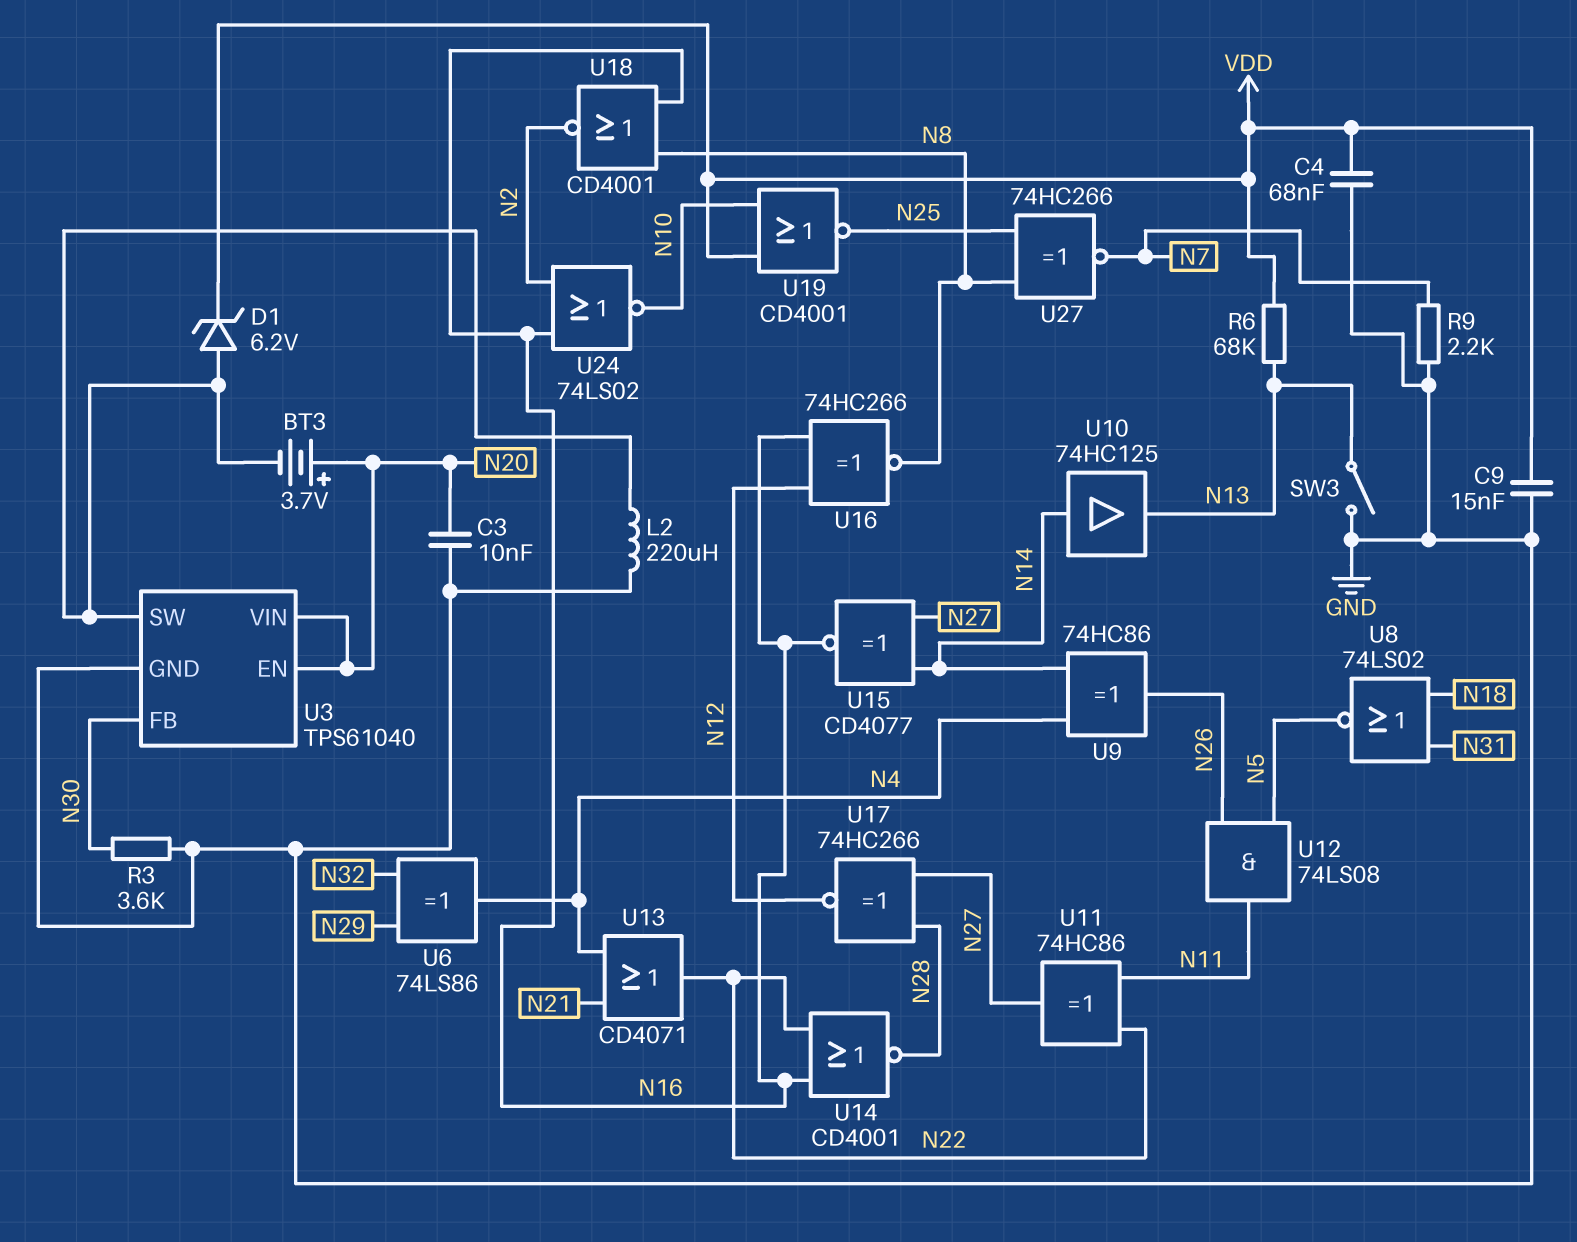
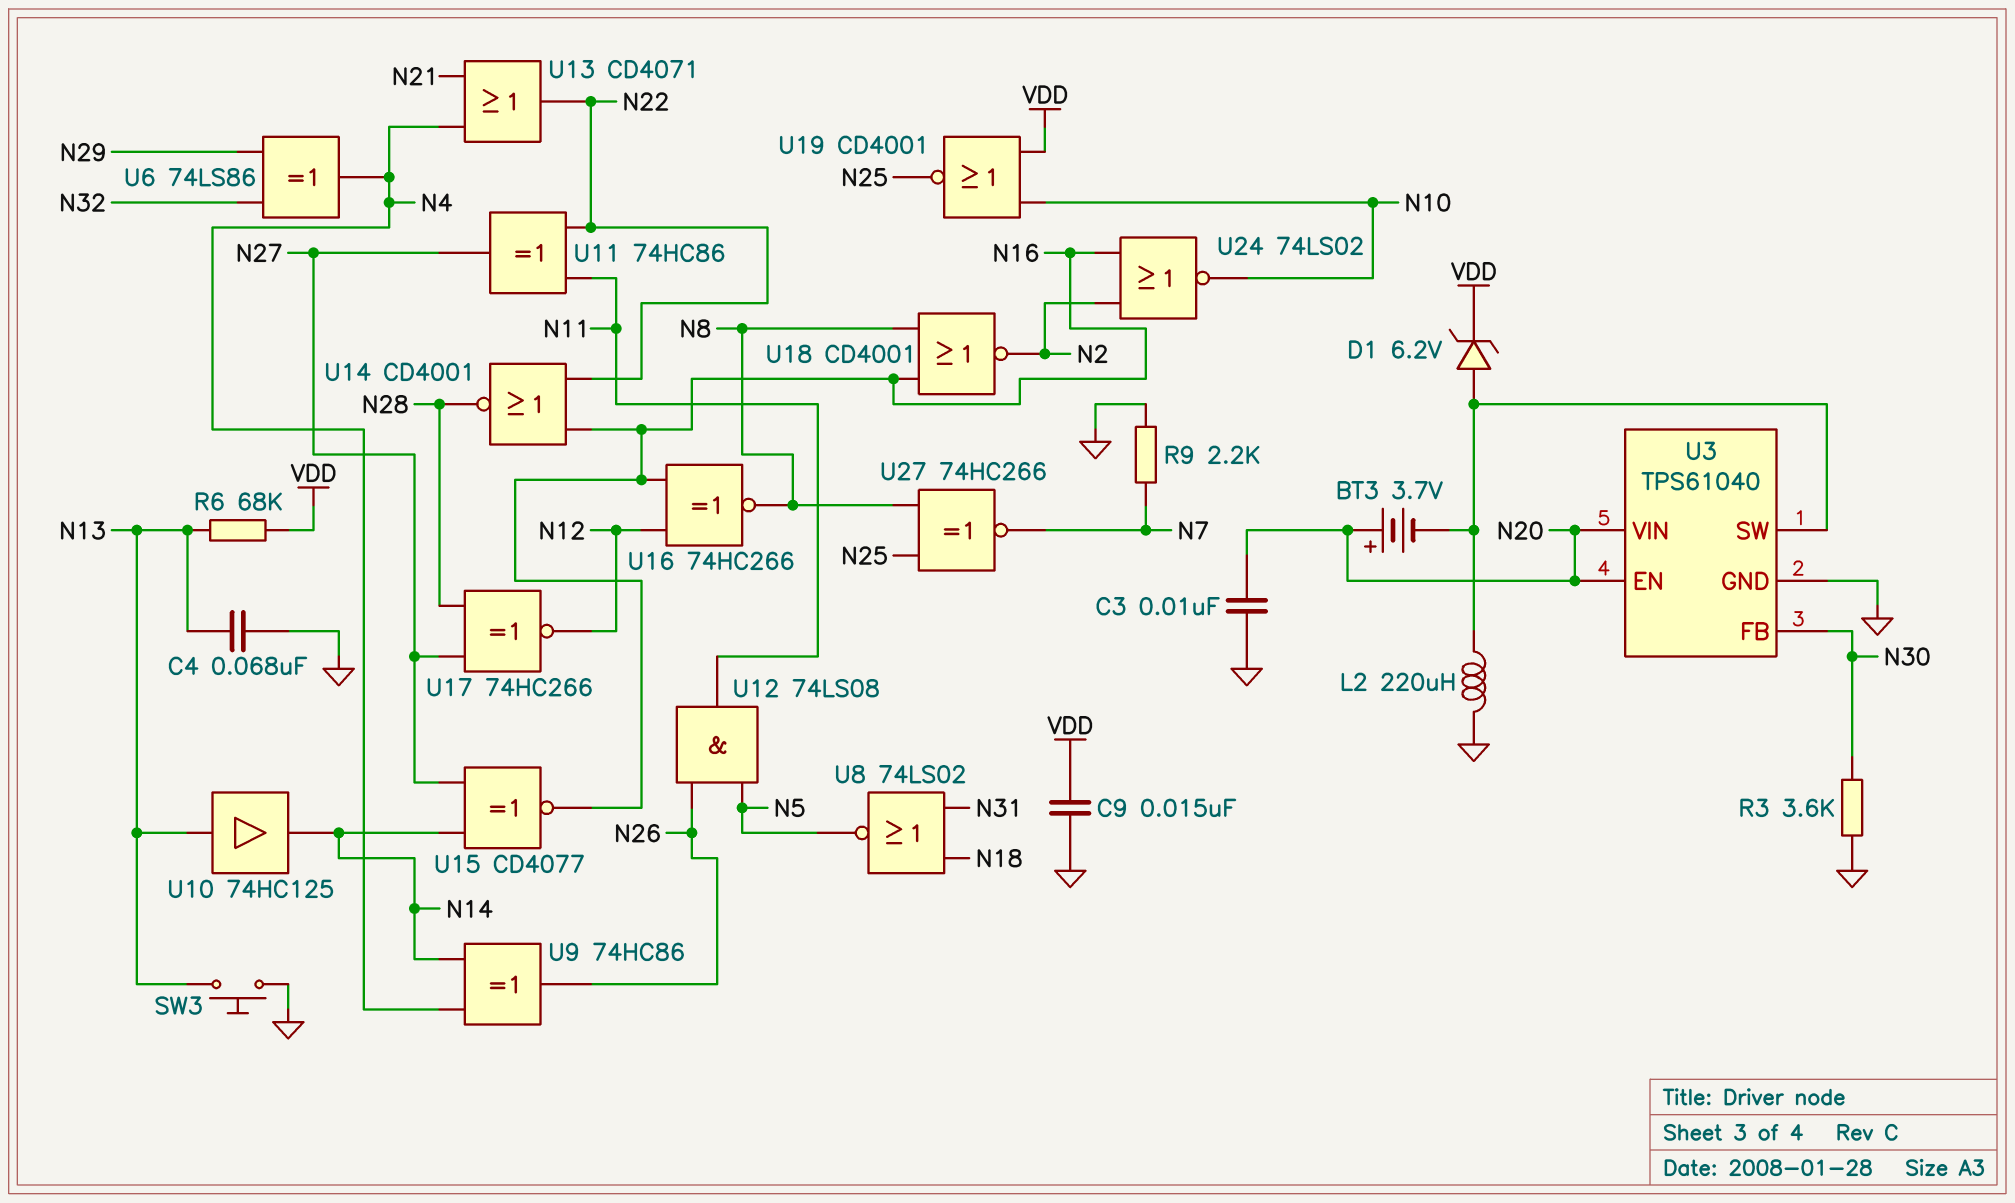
C4: 68nF (GND, VDD) -> 68nF (GND, N13)
SW3: switch (GND, N13) -> button (GND, N13)
U10: buffer 74HC125 (in N14, out N13) -> buffer 74HC125 (in N13, out N14)

